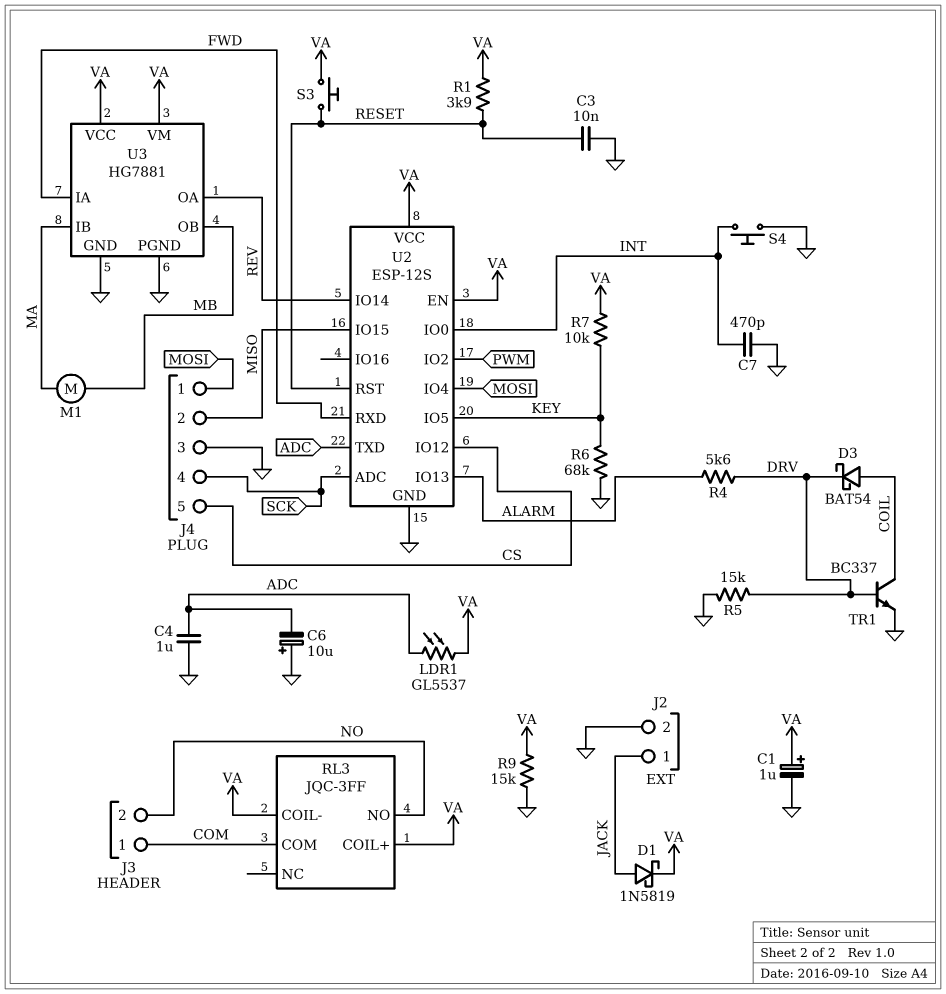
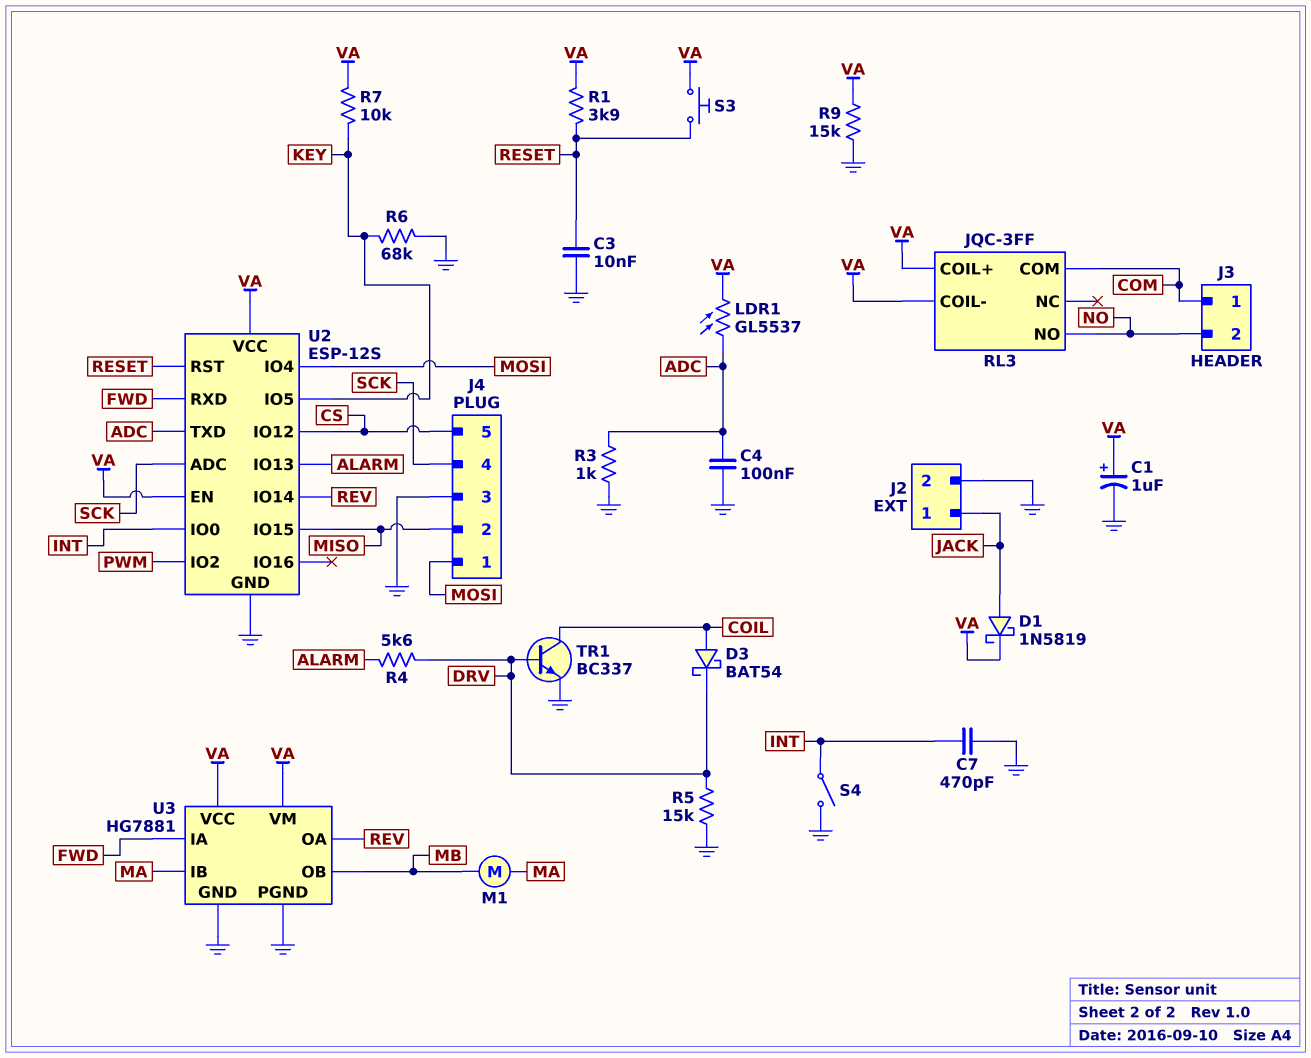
C4: 1uF (ADC, GND) -> 100nF (ADC, GND)
C6: 10uF (plus GND, minus ADC) -> none
R3: none -> 1k (ADC, GND)
S4: button (GND, INT) -> switch (GND, INT)

